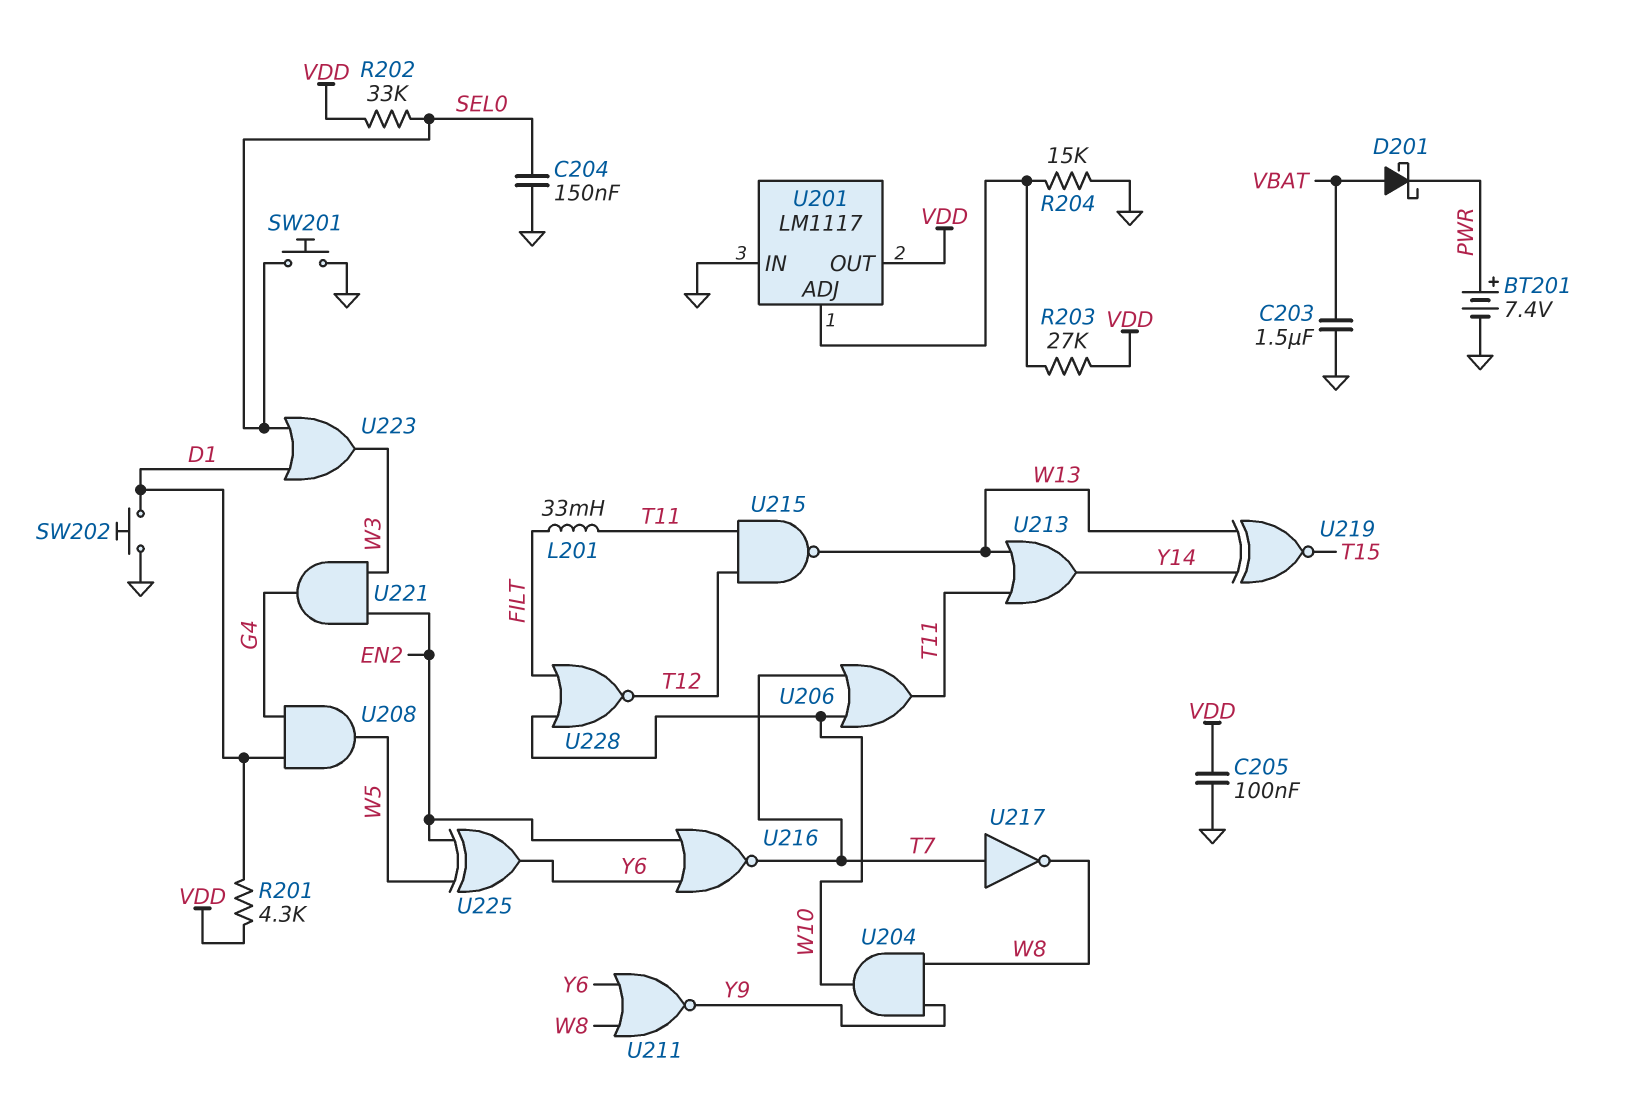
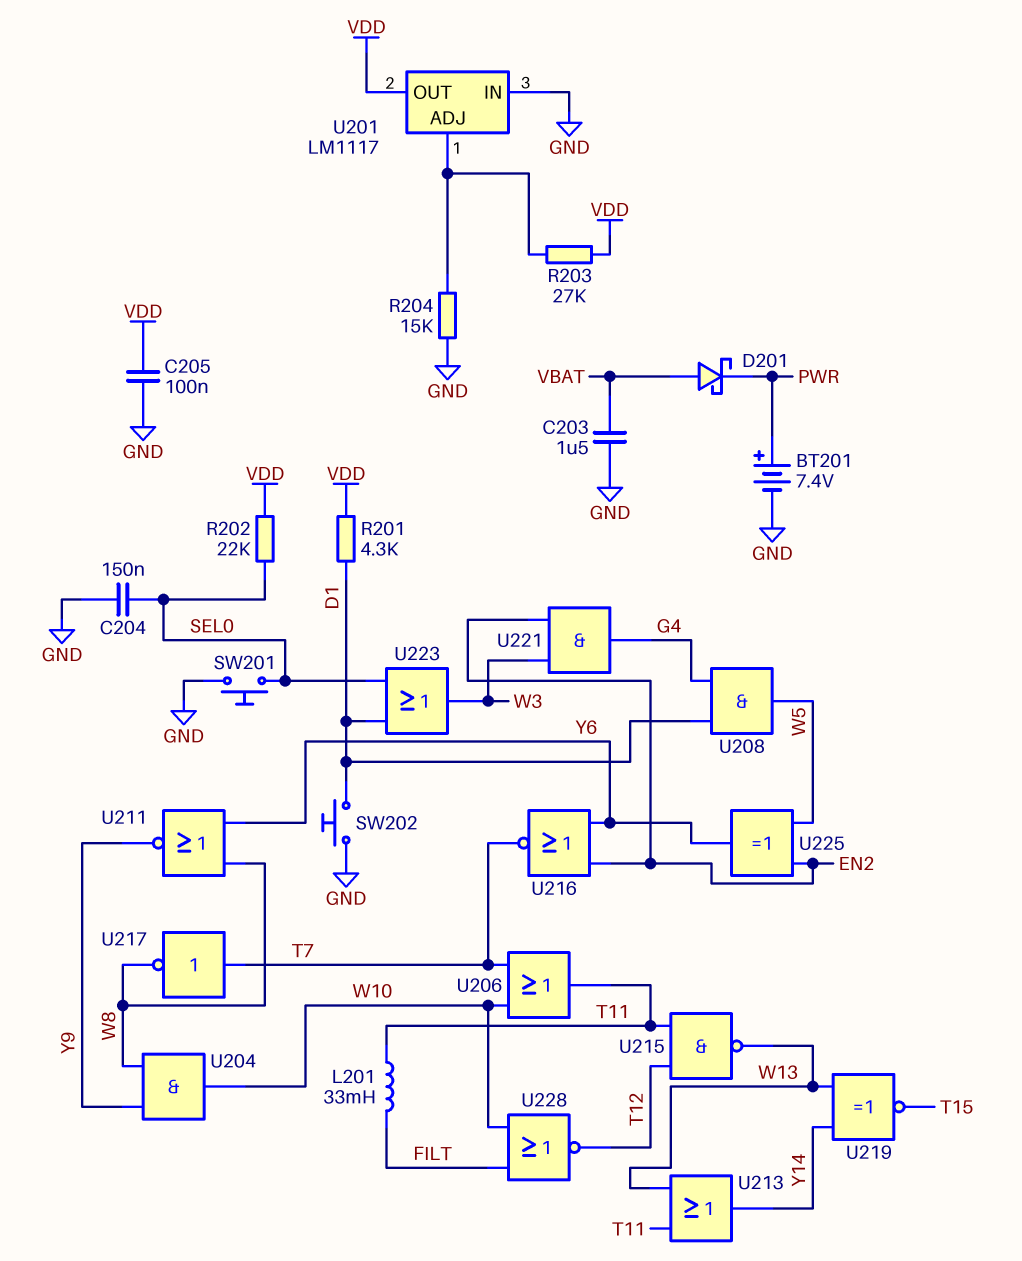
R202: 33k (SEL0, VDD) -> 22k (SEL0, VDD)

